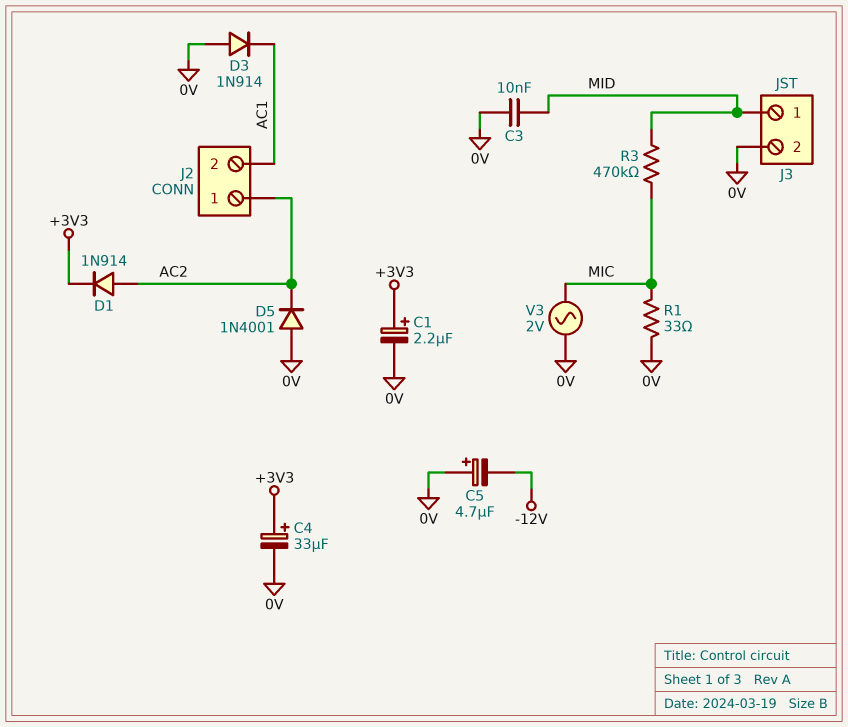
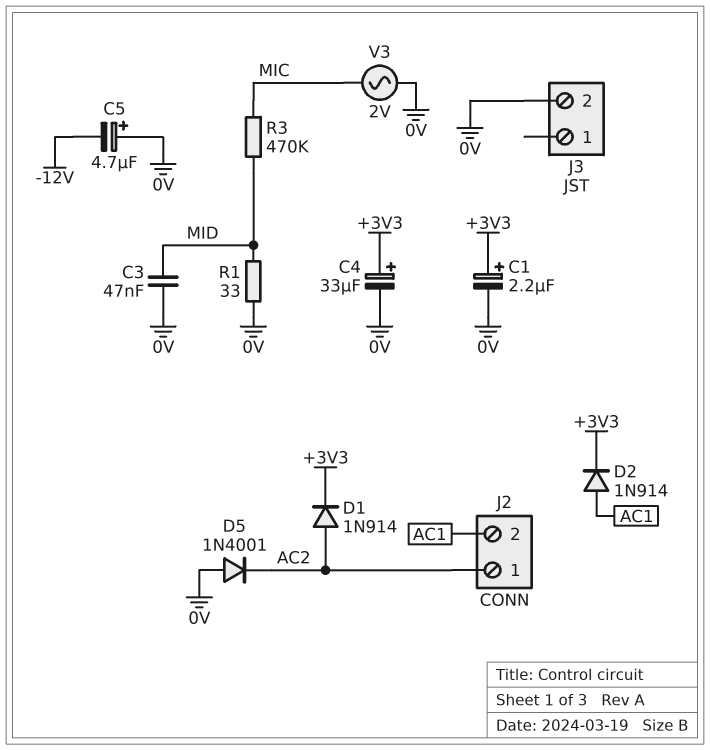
C3: 10nF (0V, MID) -> 47nF (0V, MID)
D2: none -> diode 1N914 (A AC1, K +3V3)
D3: diode 1N914 (A 0V, K AC1) -> none
J3 pin 1: MID -> none
R1: 33 (0V, MIC) -> 33 (0V, MID)

